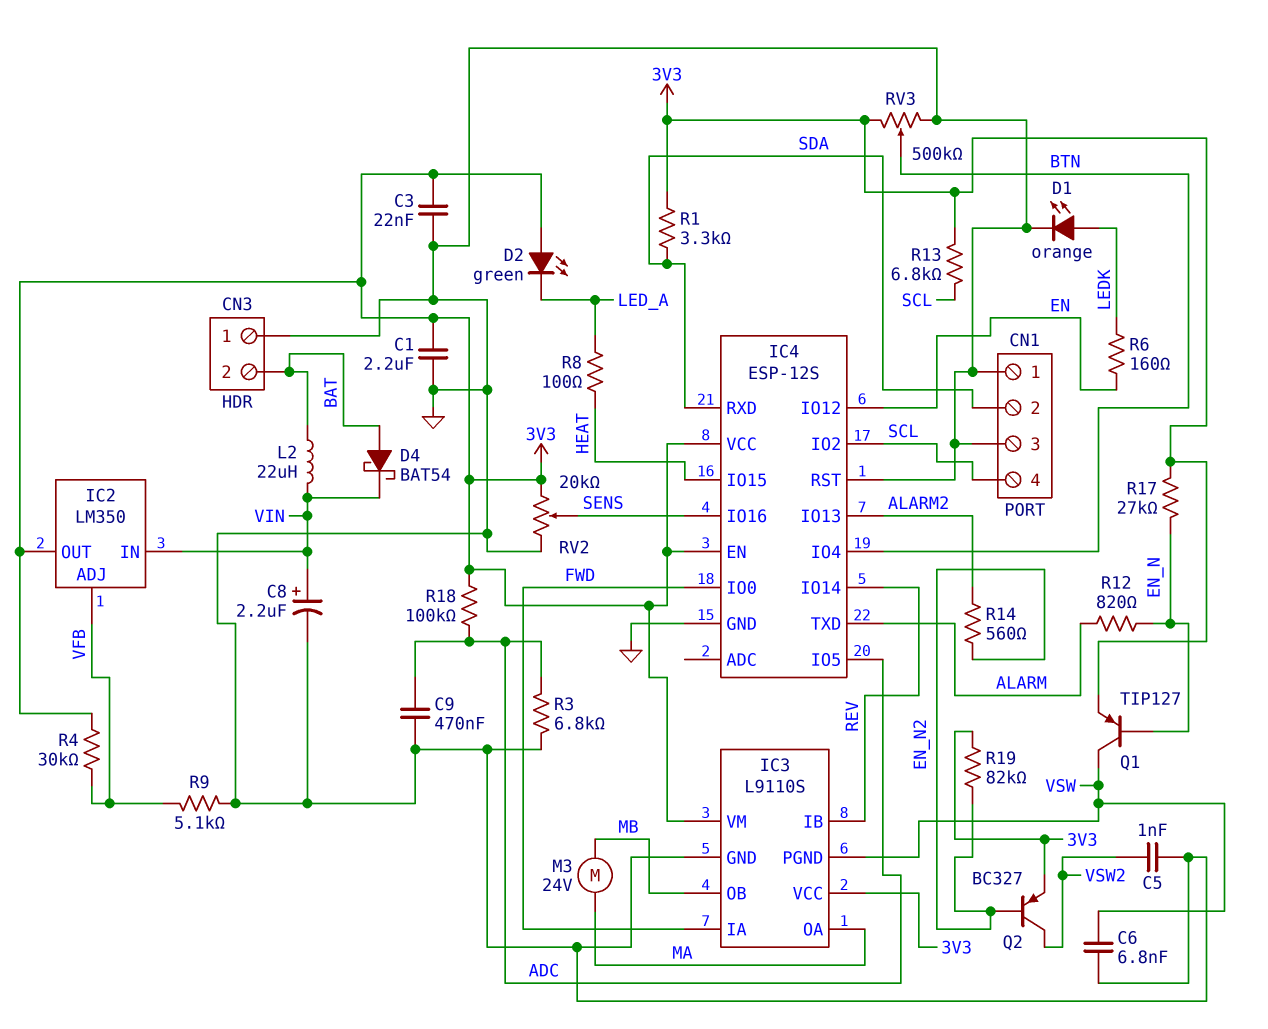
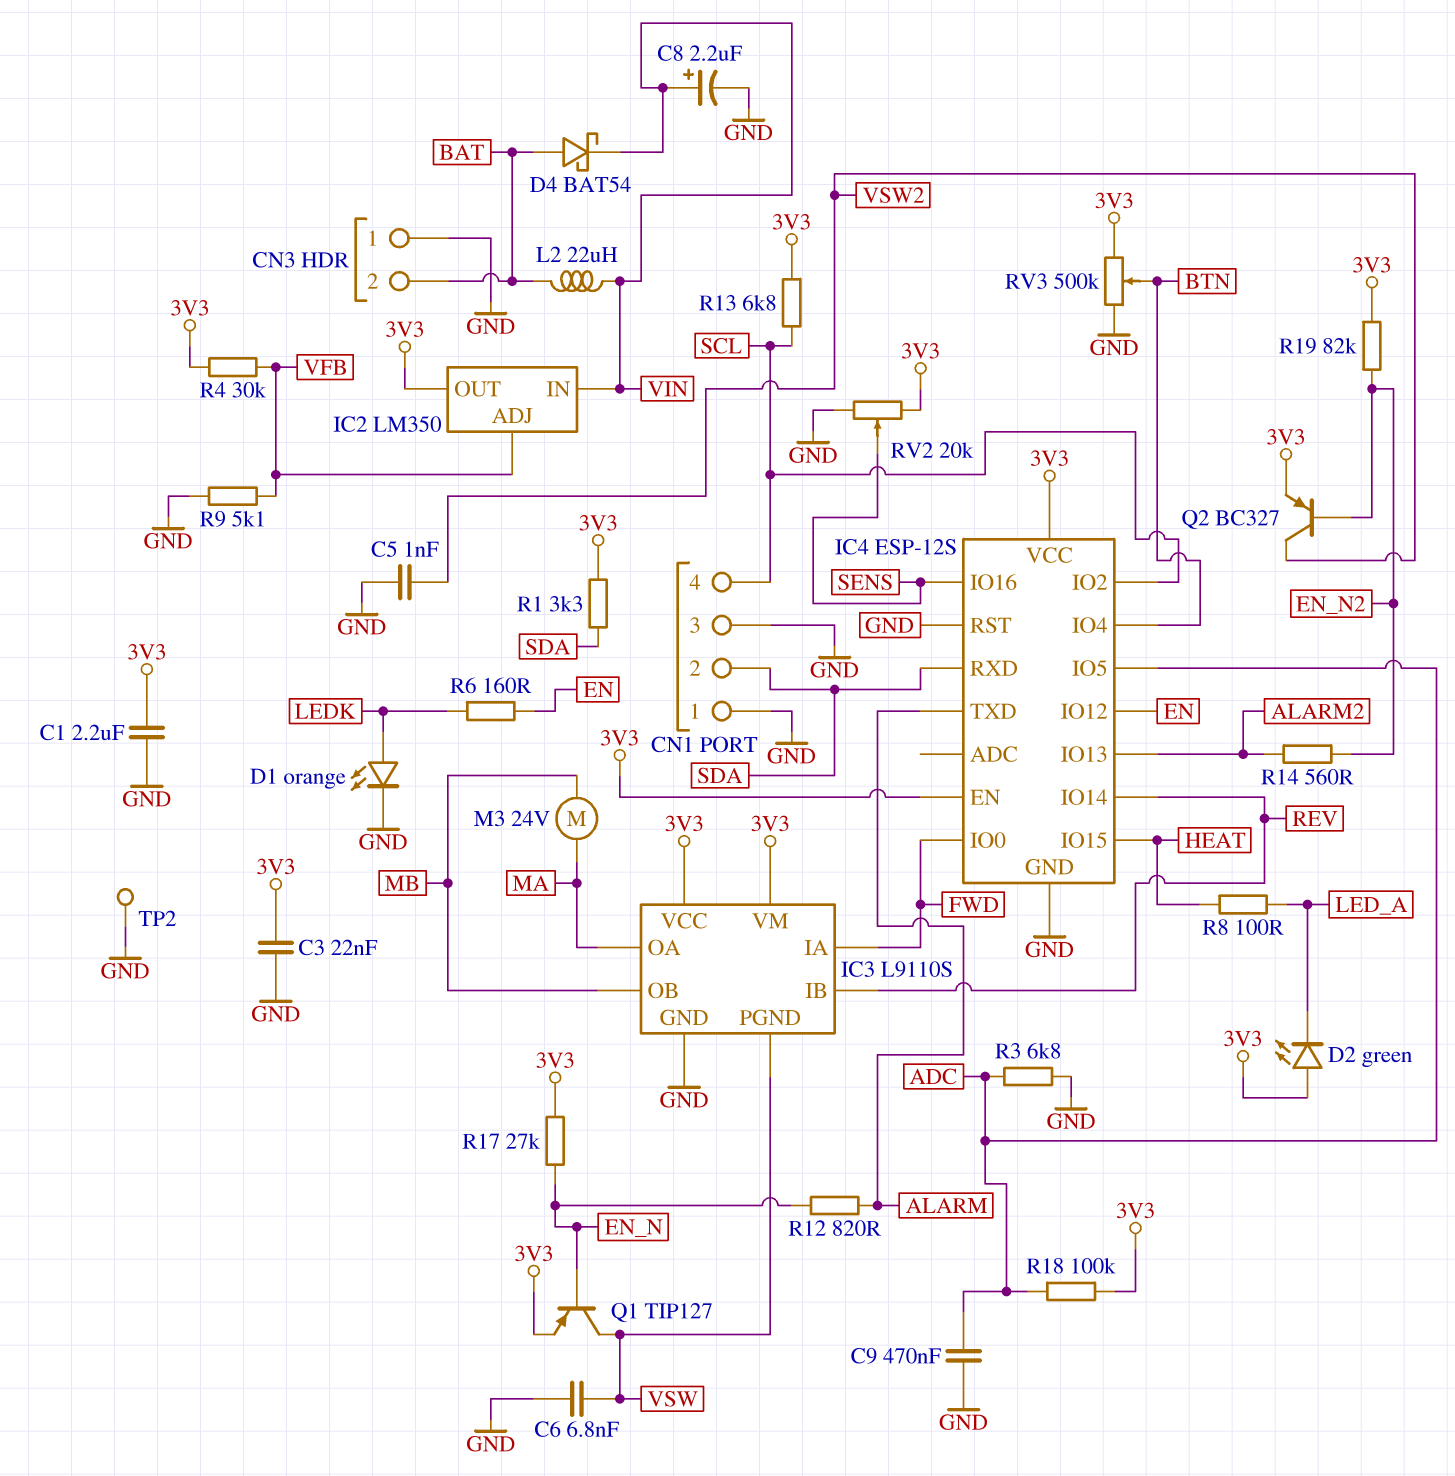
TP2: none -> test point (GND)

